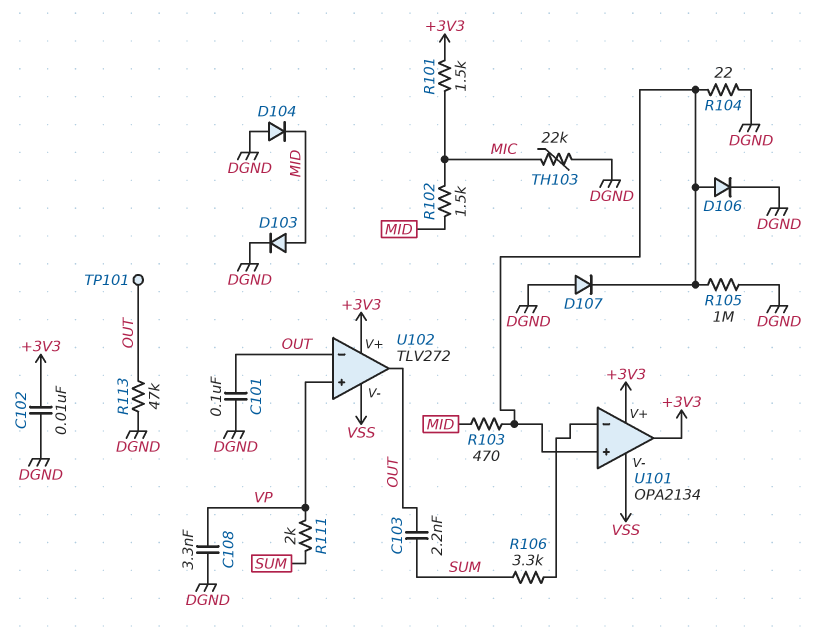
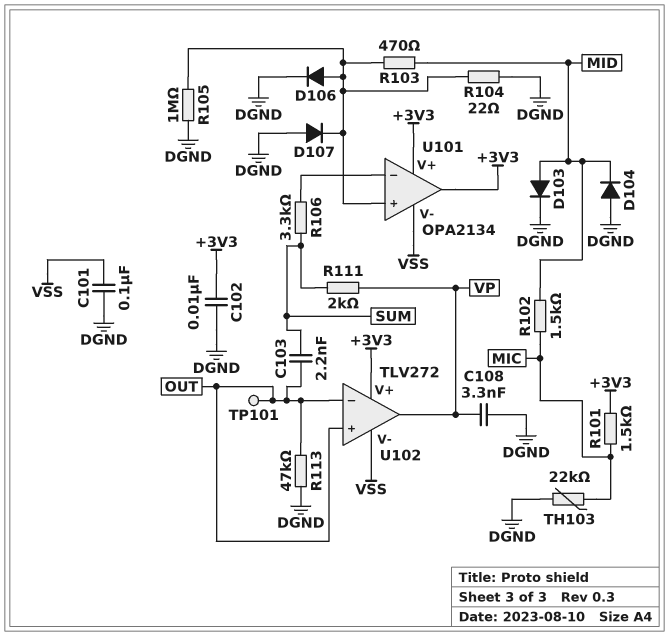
C101: 100nF (DGND, OUT) -> 100nF (DGND, VSS)
U102 pin in+: VP -> OUT
U102 pin out: OUT -> VP

